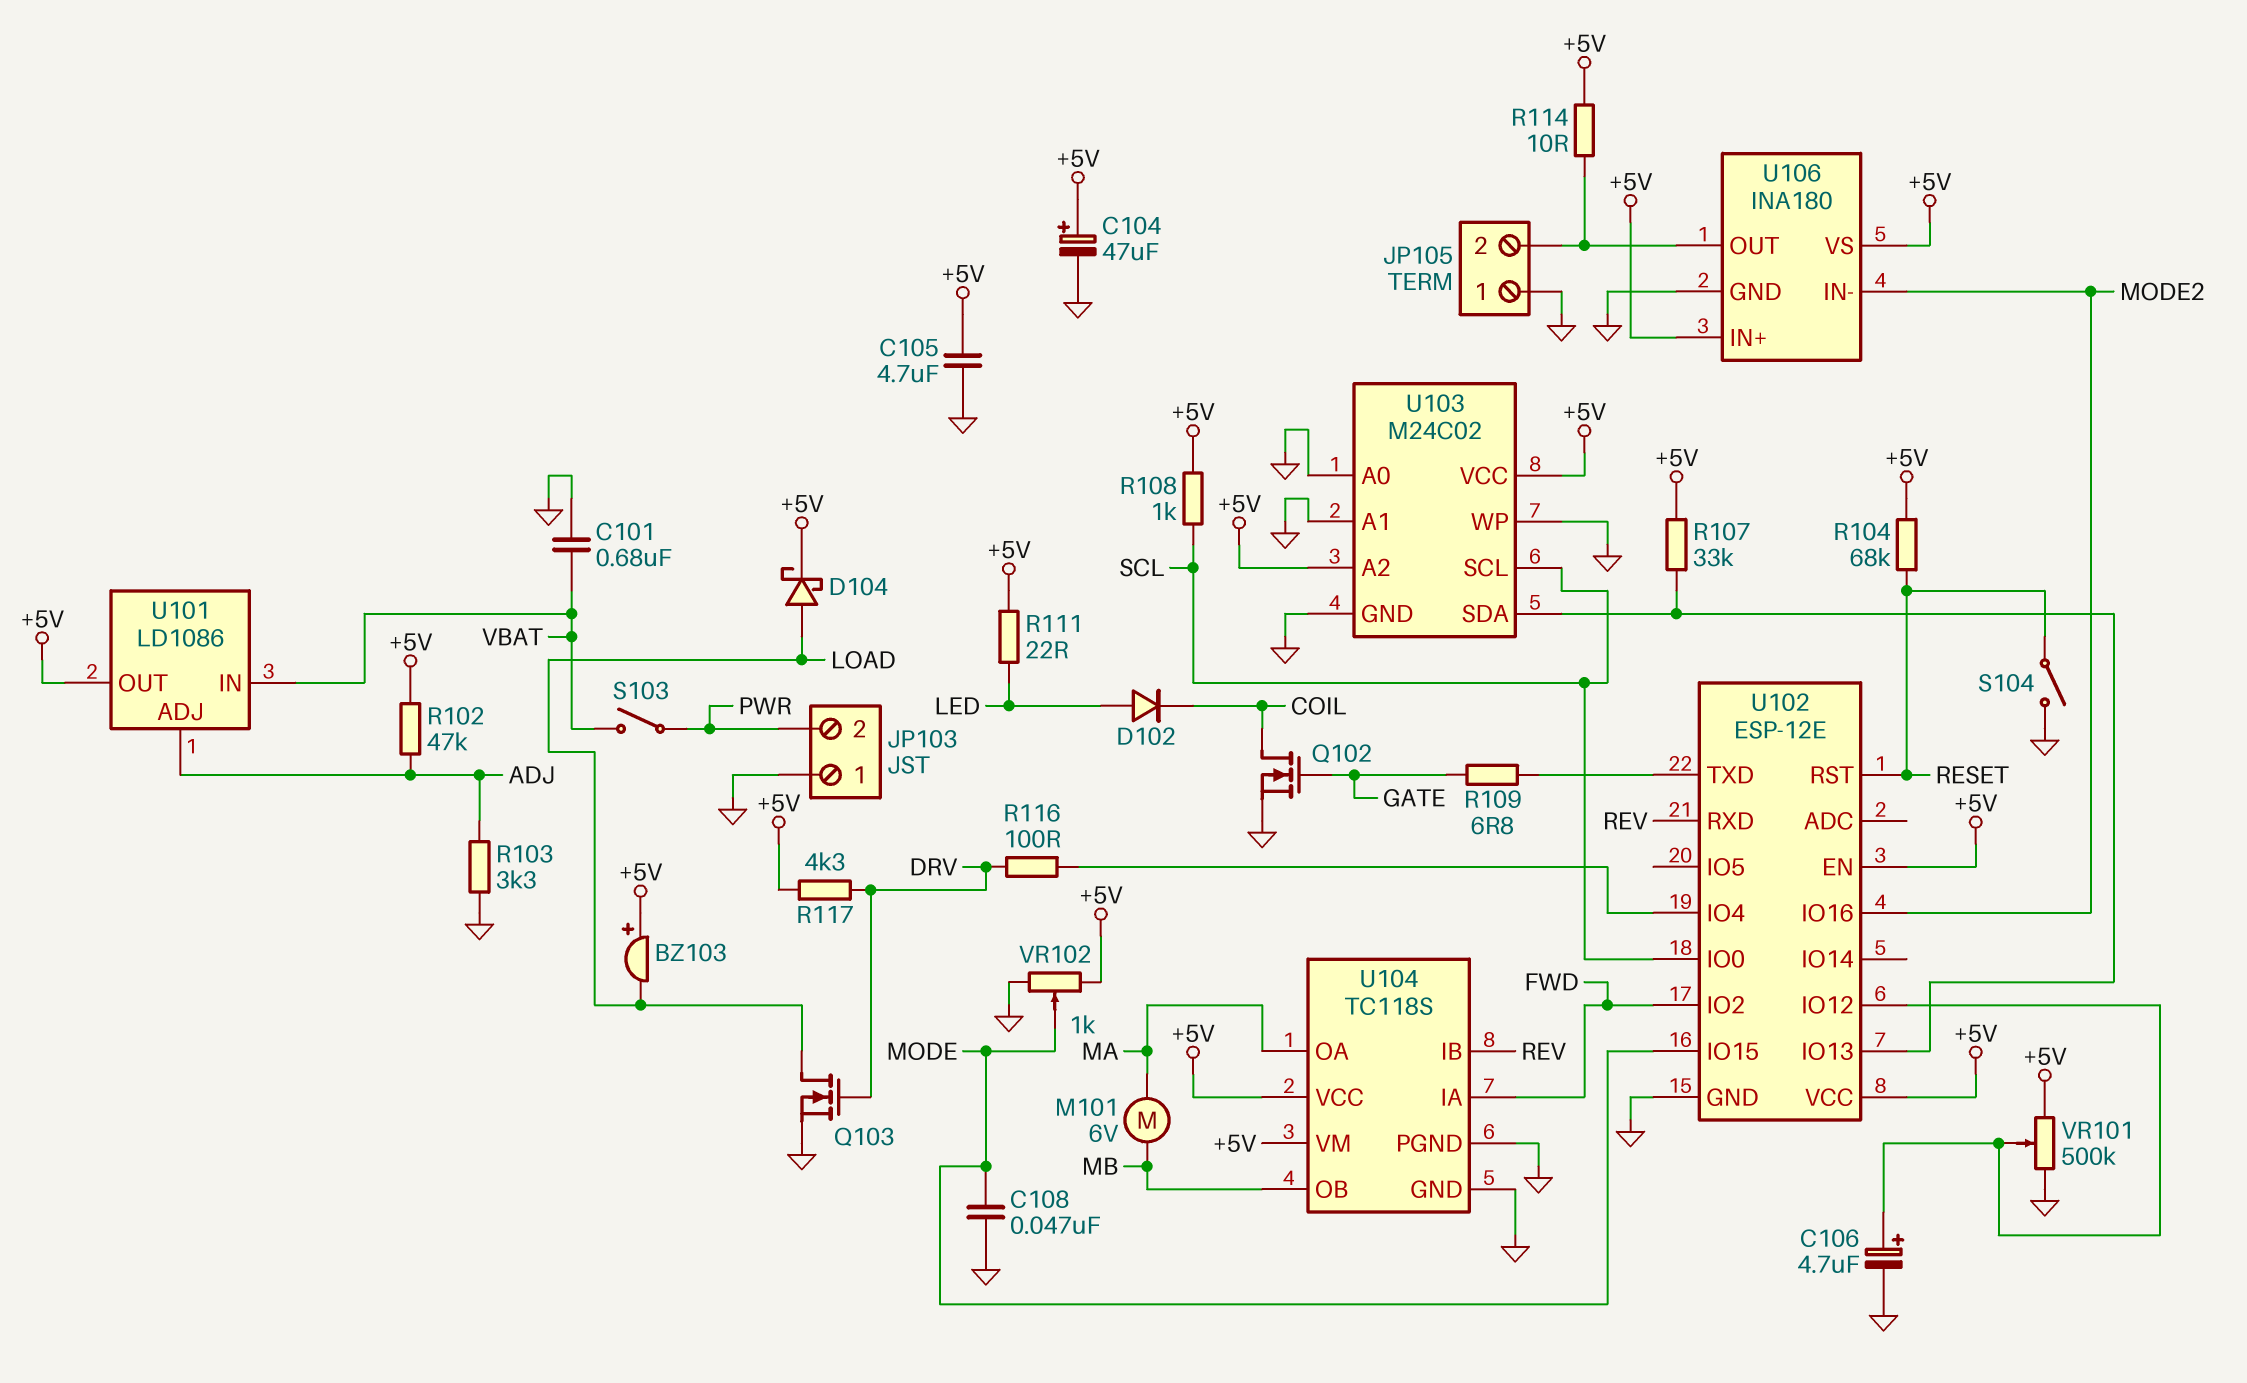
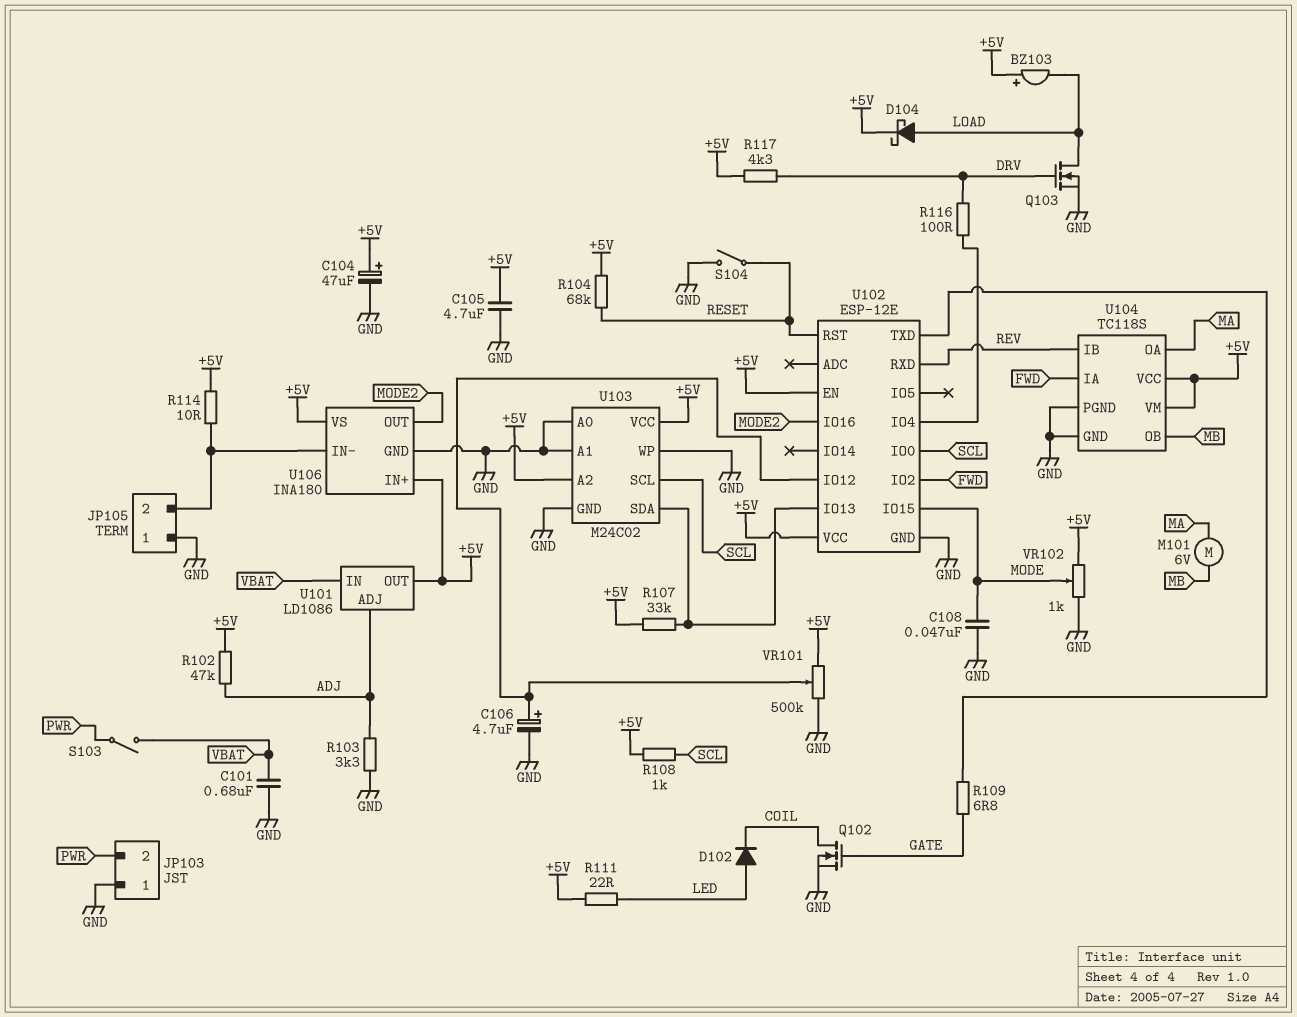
U106 pin IN-: MODE2 -> JP105/2
U106 pin OUT: JP105/2 -> MODE2

